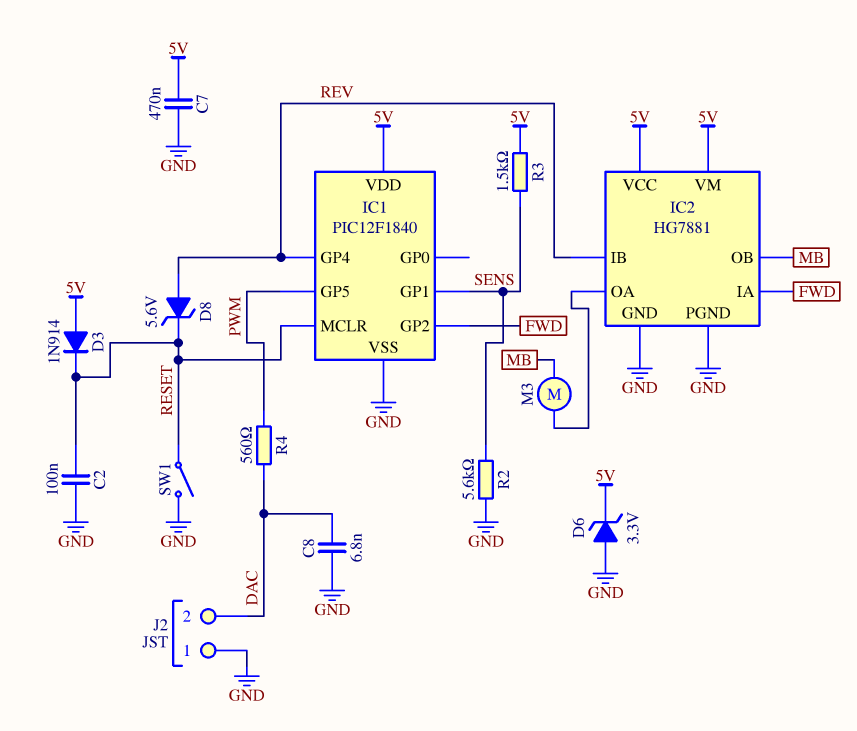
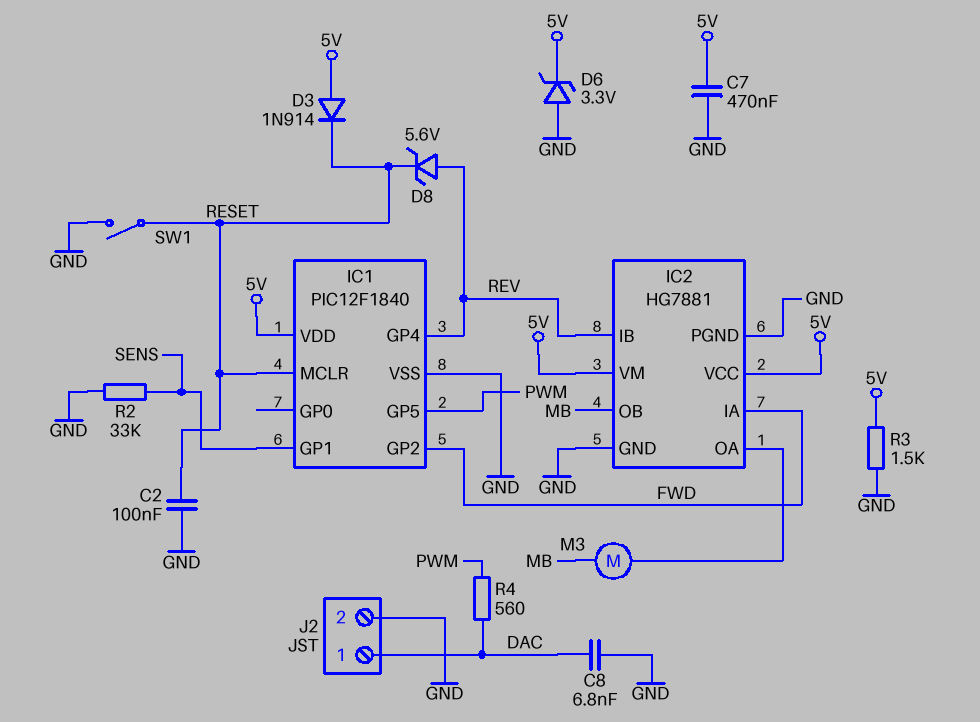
J2 pin 1: GND -> DAC
J2 pin 2: DAC -> GND
R2: 5.6k (GND, SENS) -> 33k (GND, SENS)
R3: 1.5k (5V, SENS) -> 1.5k (5V, GND)

